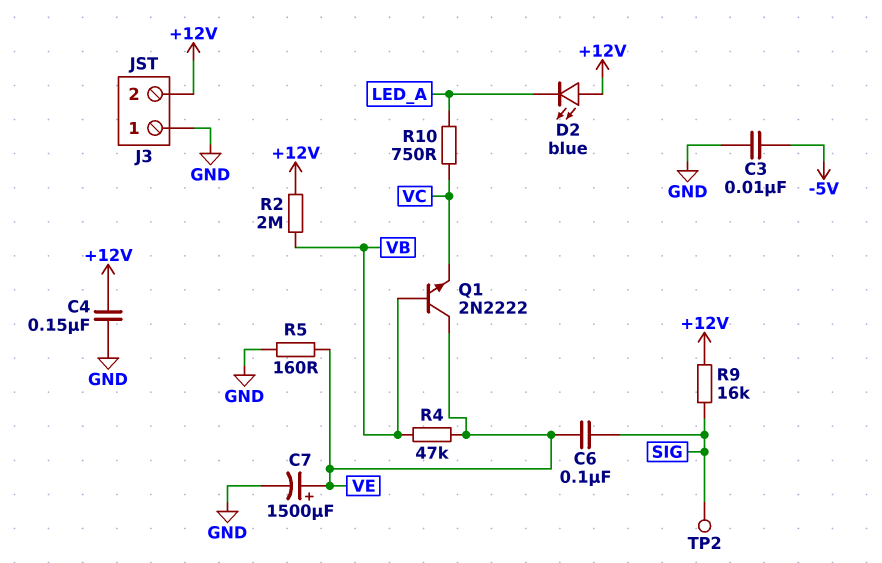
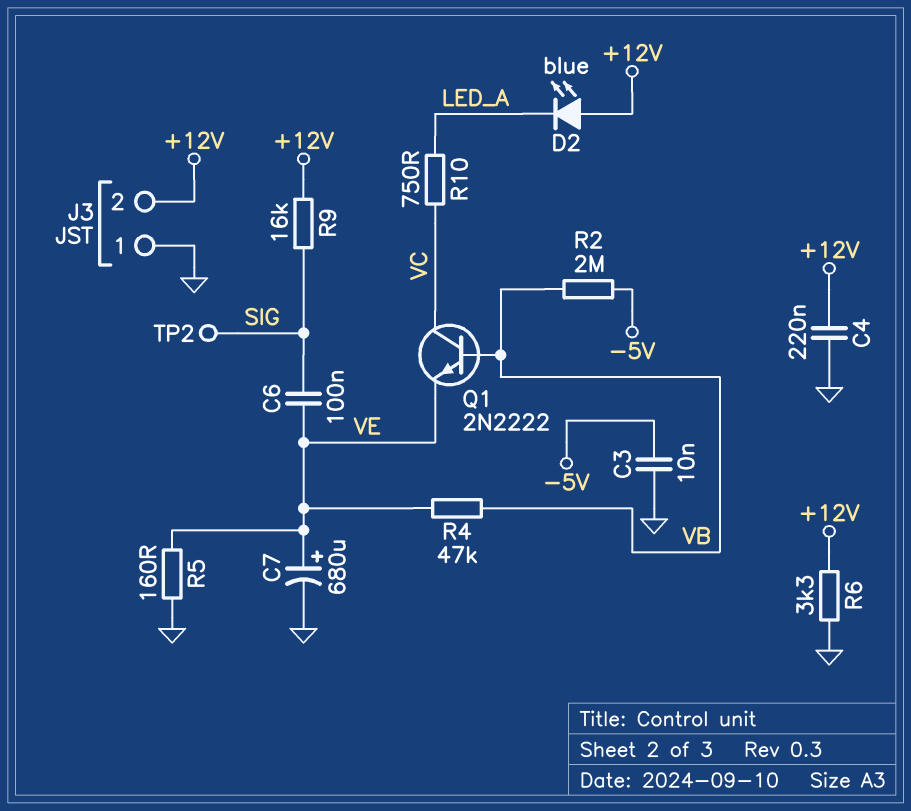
C4: 150nF (+12V, GND) -> 220nF (+12V, GND)
C7: 1500uF (plus VE, minus GND) -> 680uF (plus VE, minus GND)
Q1: NPN 2N2222 (B VB, C VE, E VC) -> NPN 2N2222 (B VB, C VC, E VE)
R2: 2M (+12V, VB) -> 2M (-5V, VB)
R6: none -> 3.3k (+12V, GND)

